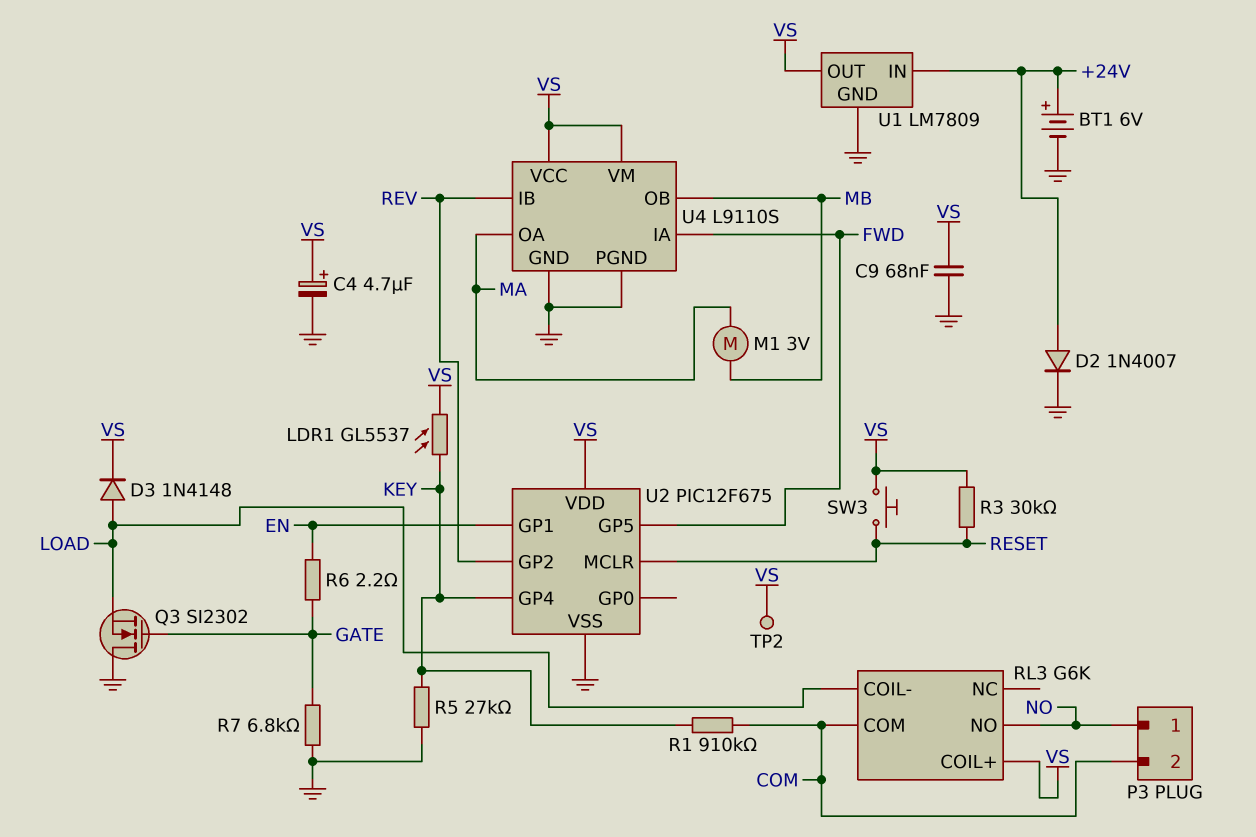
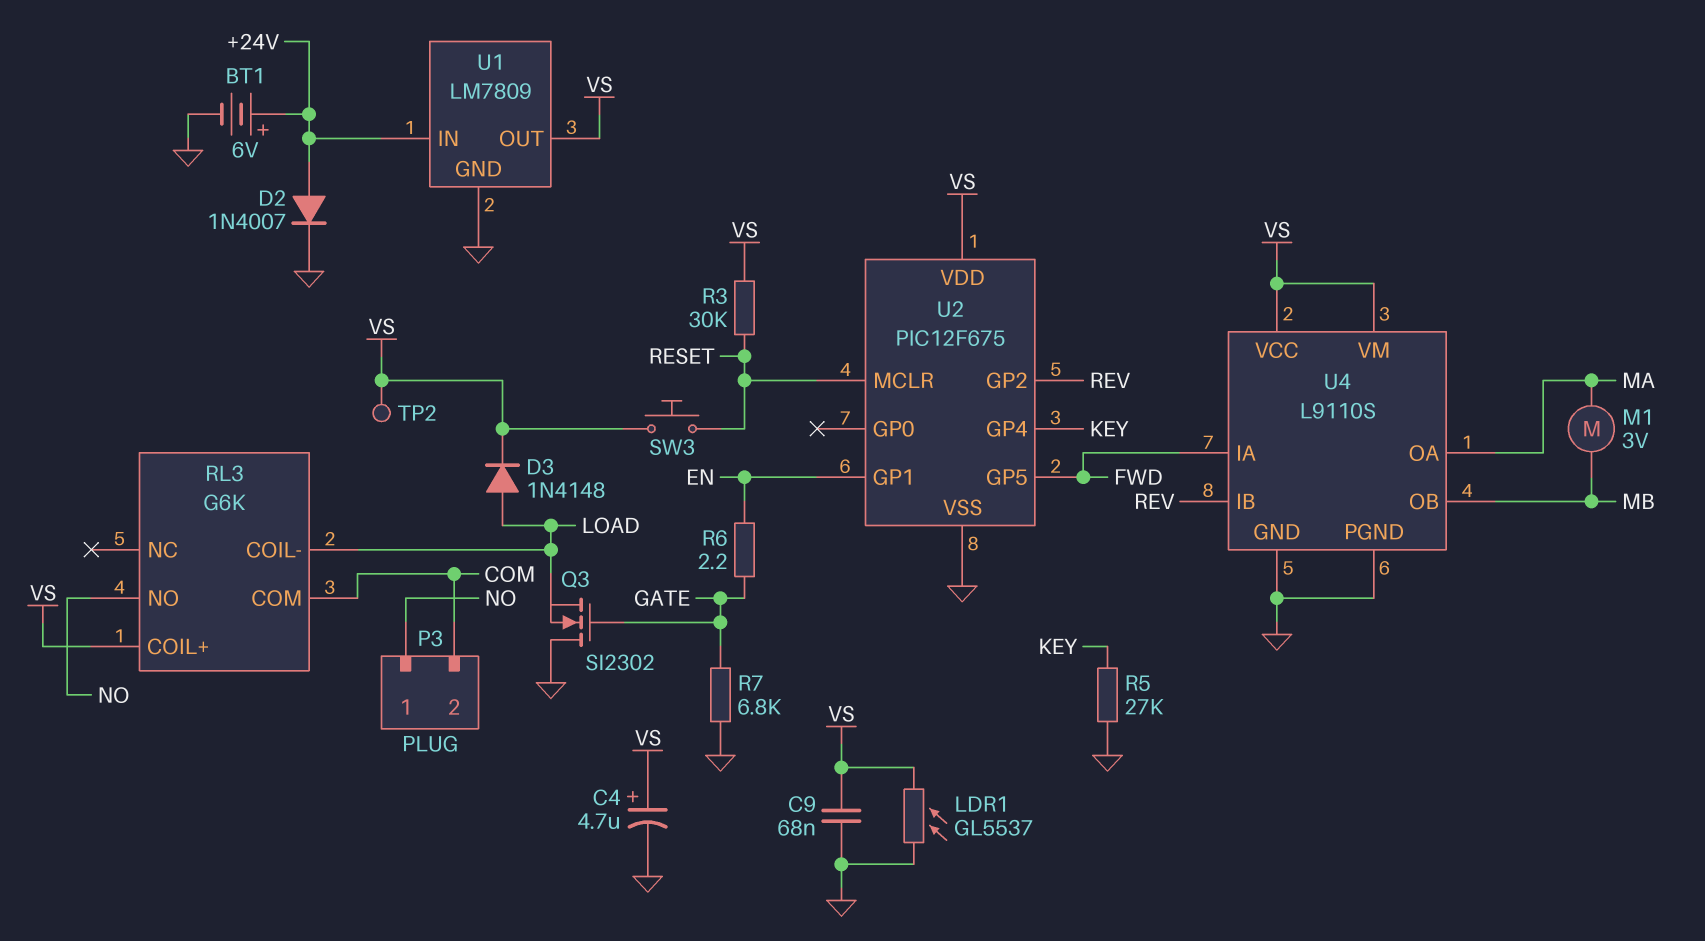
LDR1: GL5537 (KEY, VS) -> GL5537 (GND, VS)
R1: 910k (COM, KEY) -> none

